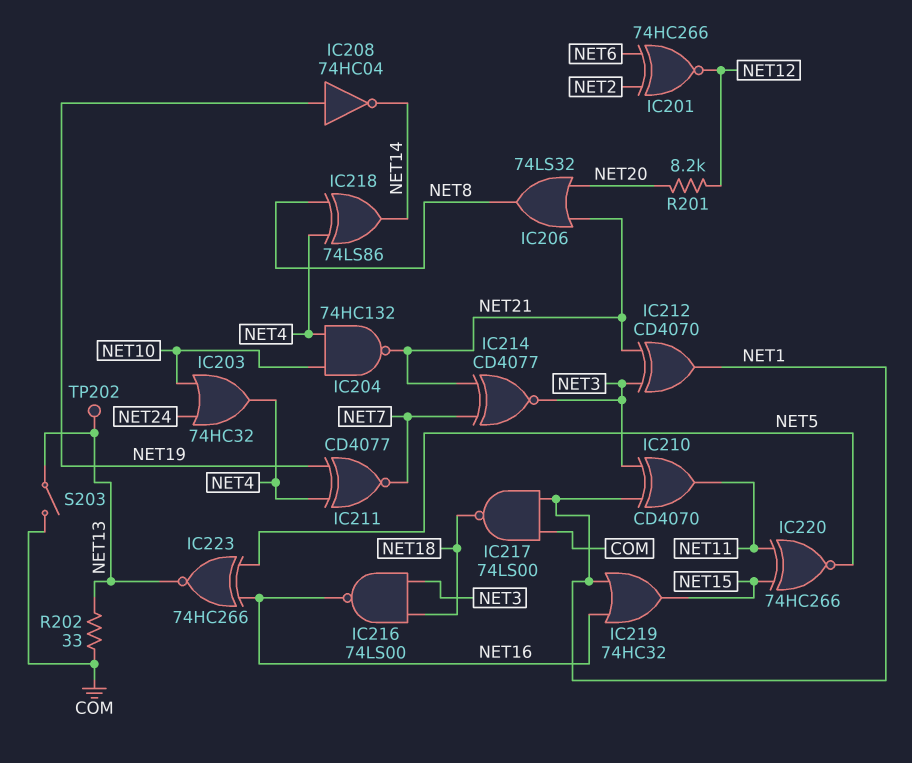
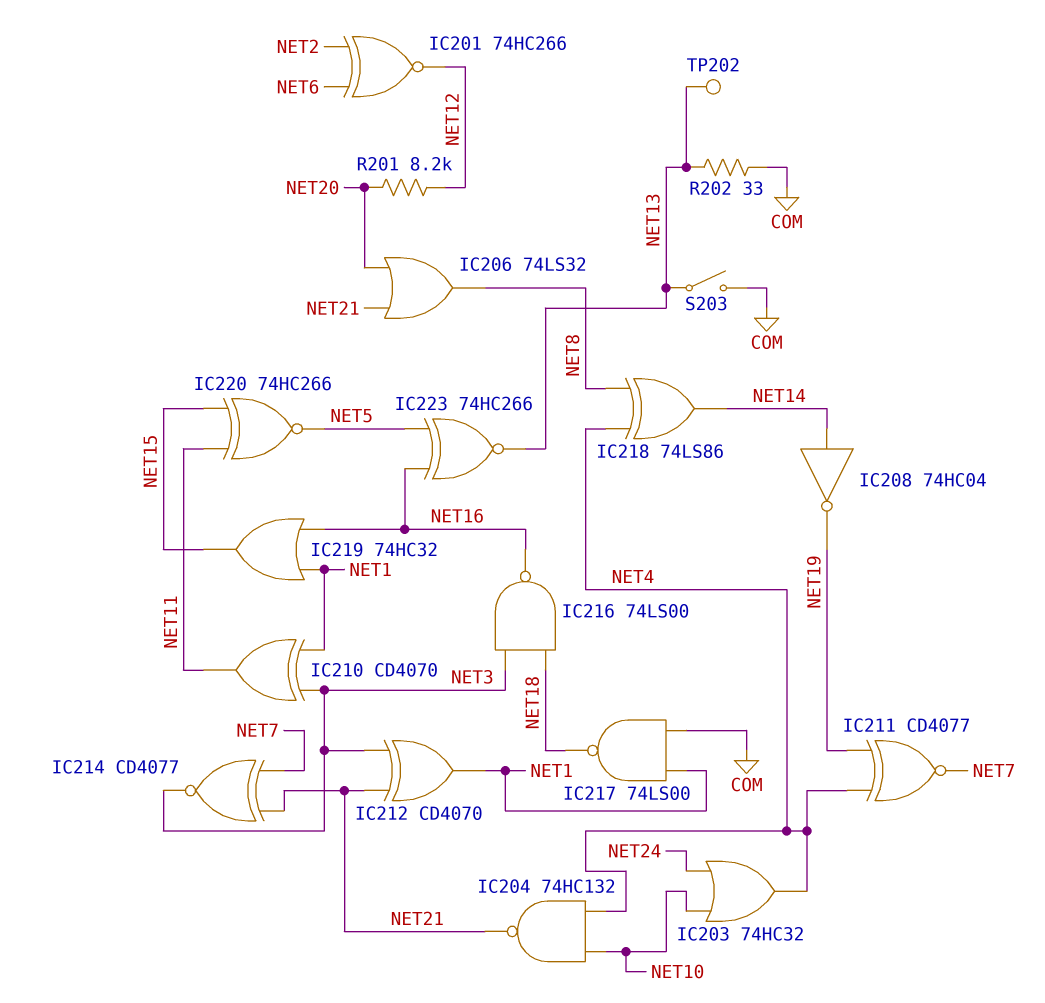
IC208: NOT 74HC04 (in NET19, out NET14) -> NOT 74HC04 (in NET14, out NET19)

